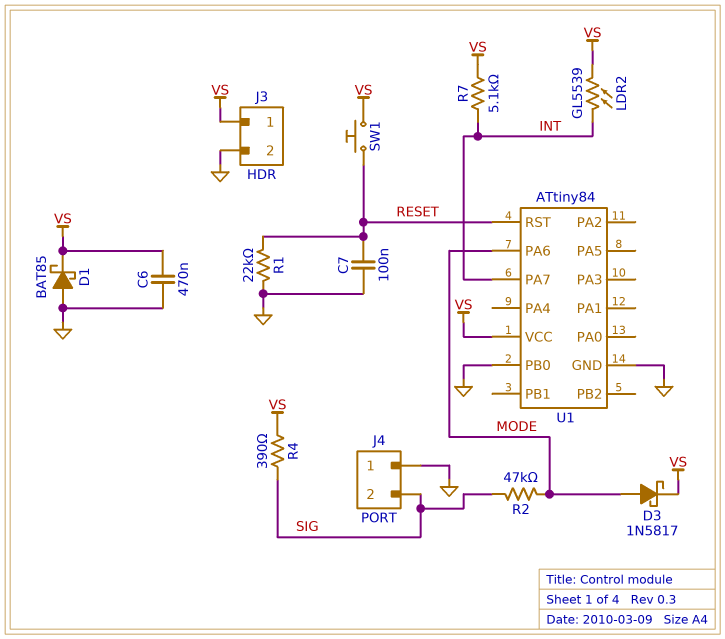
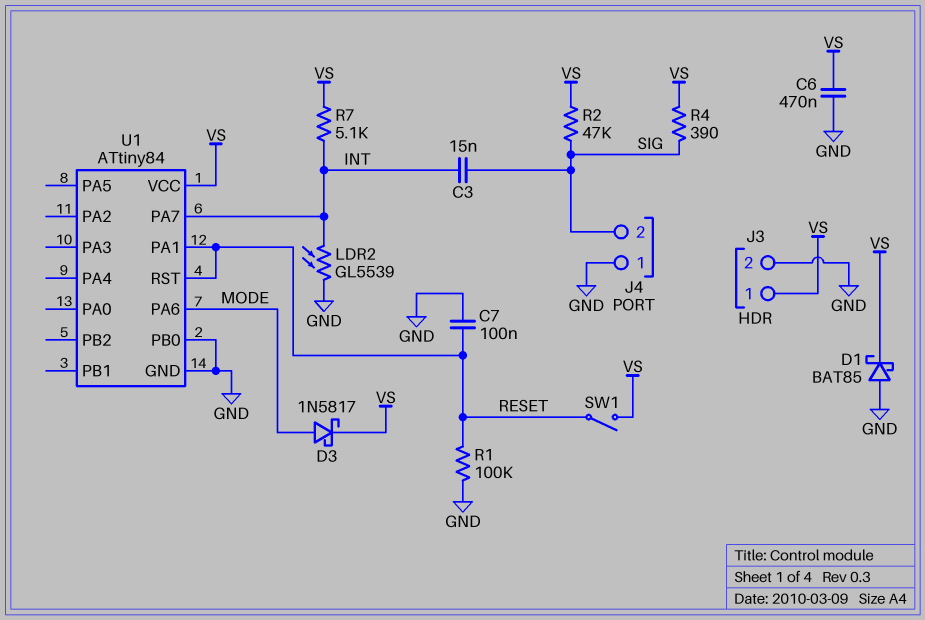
C3: none -> 15nF (INT, SIG)
LDR2: GL5539 (INT, VS) -> GL5539 (GND, INT)
R1: 22k (GND, RESET) -> 100k (GND, RESET)
R2: 47k (MODE, SIG) -> 47k (SIG, VS)
SW1: button (RESET, VS) -> switch (RESET, VS)
U1 pin PA1: none -> RESET

